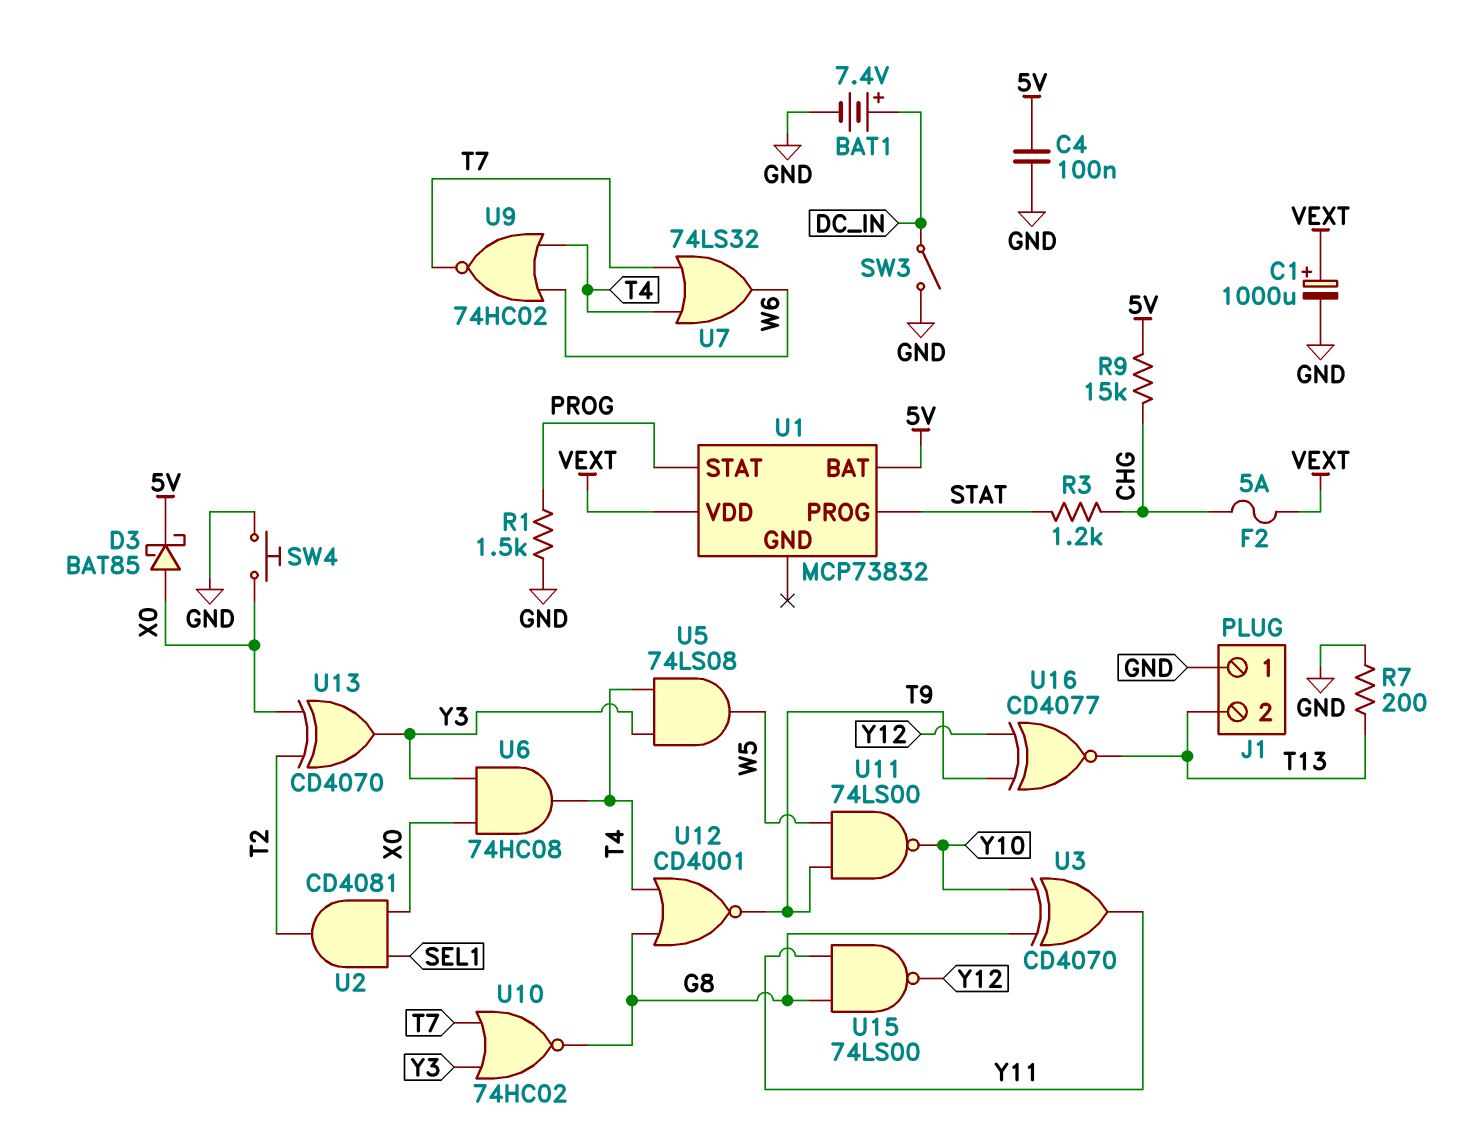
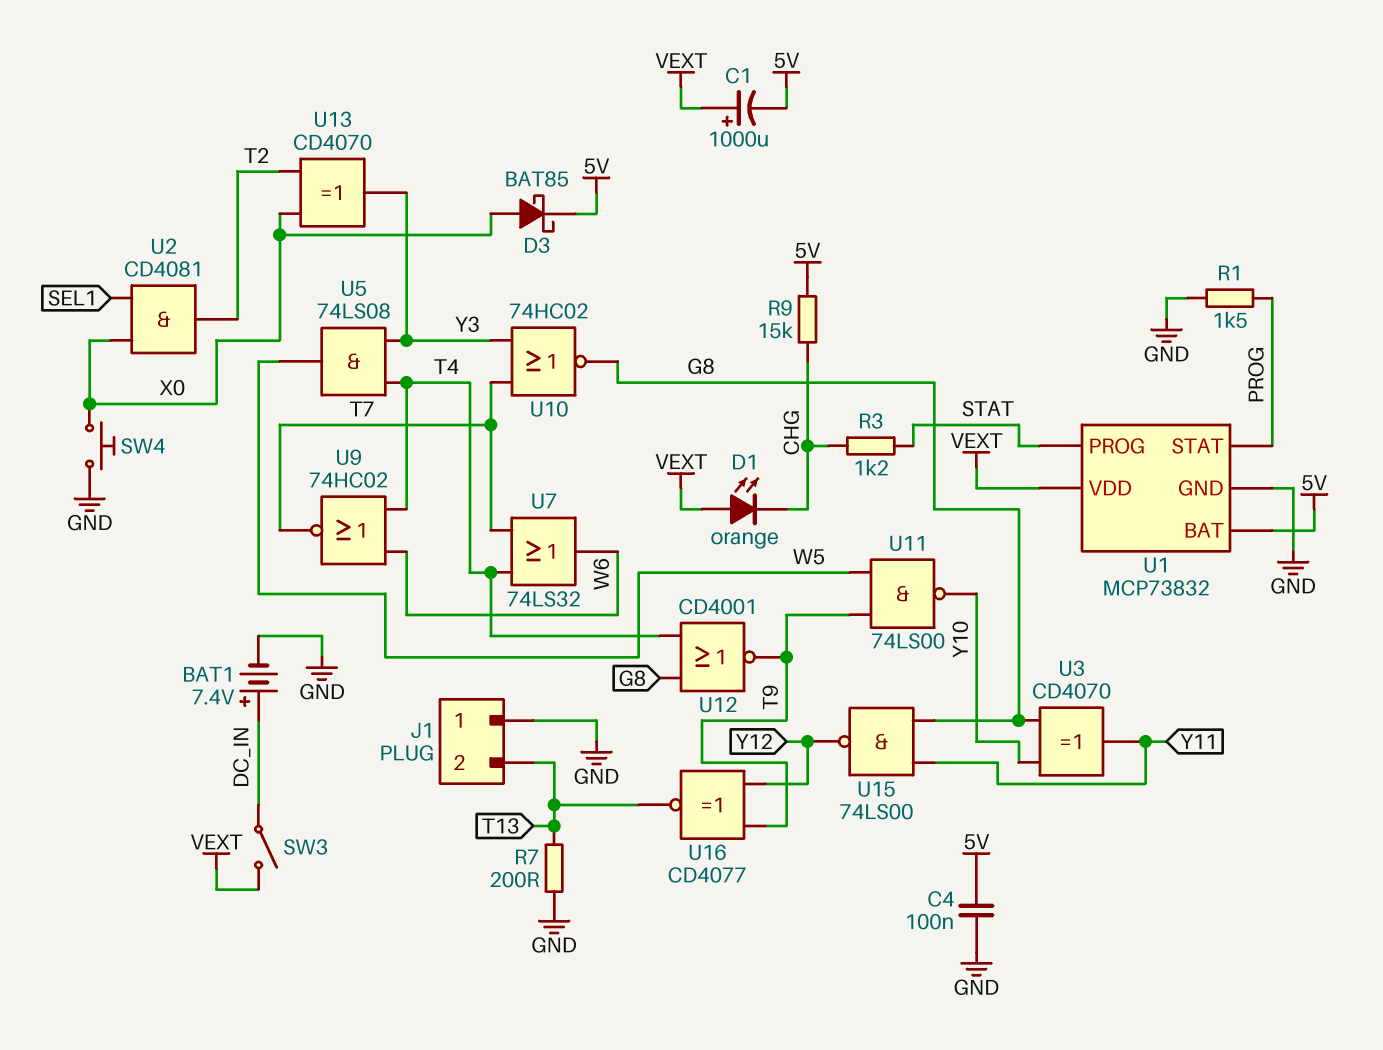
C1: 1000uF (plus VEXT, minus GND) -> 1000uF (plus VEXT, minus 5V)
D1: none -> LED orange (A VEXT, K CHG)
F2: 5A (CHG, VEXT) -> none
SW3: switch (DC_IN, GND) -> switch (DC_IN, VEXT)
U1 pin GND: none -> GND
U6: AND 74HC08 (in X0, in Y3, out T4) -> none

